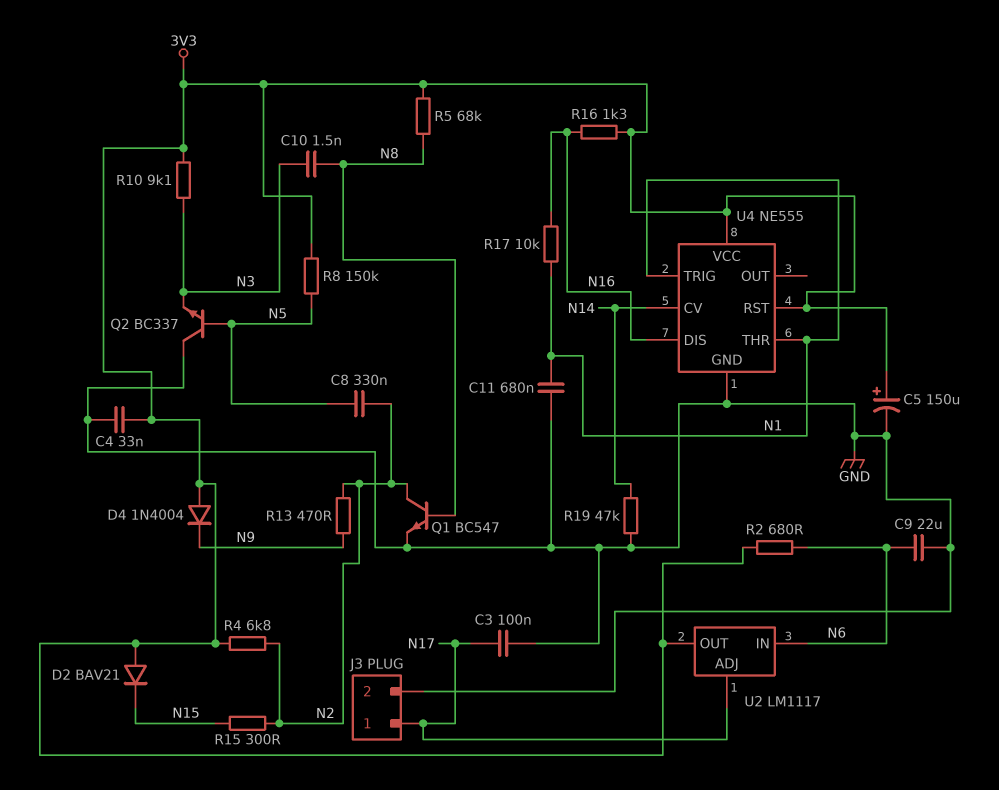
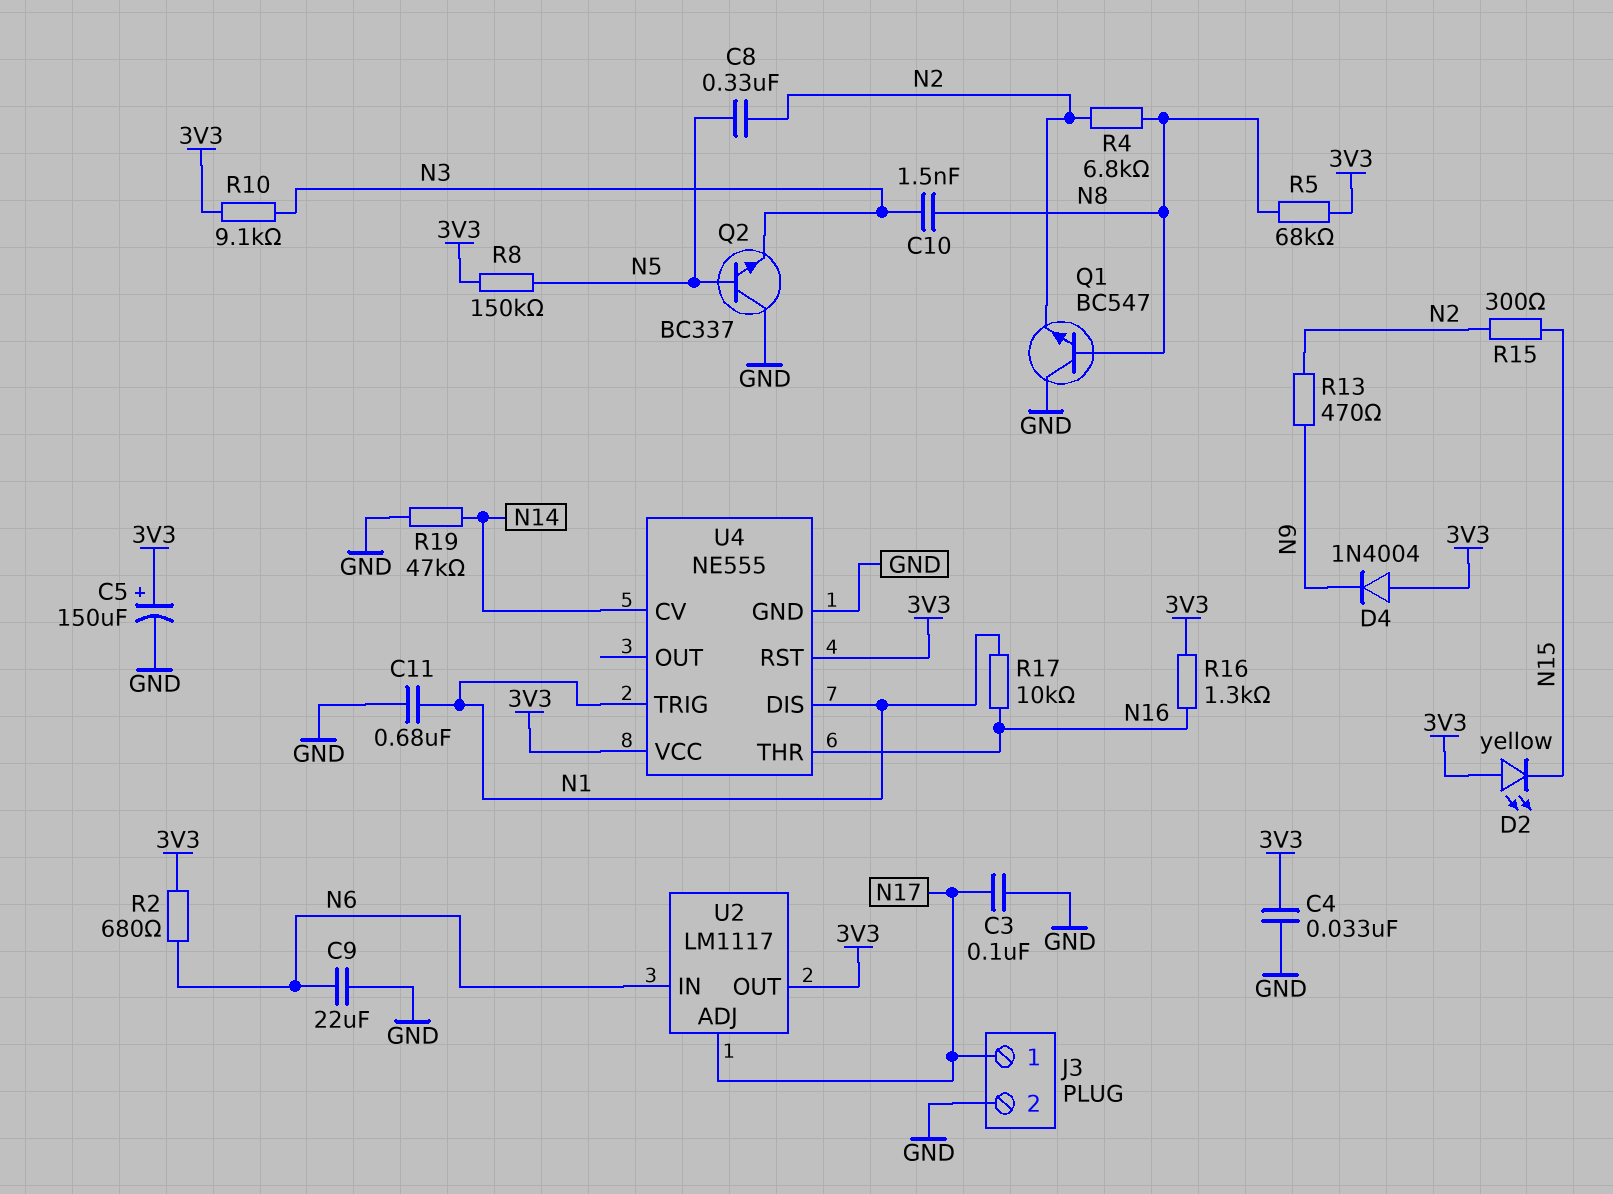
D2: diode BAV21 (A 3V3, K N15) -> LED yellow (A 3V3, K N15)
Q1: NPN BC547 (B N8, C N2, E GND) -> NPN BC547 (B N8, C GND, E N2)
R4: 6.8k (3V3, N2) -> 6.8k (N2, N8)
U4 pin DIS: N16 -> N1
U4 pin THR: N1 -> N16

